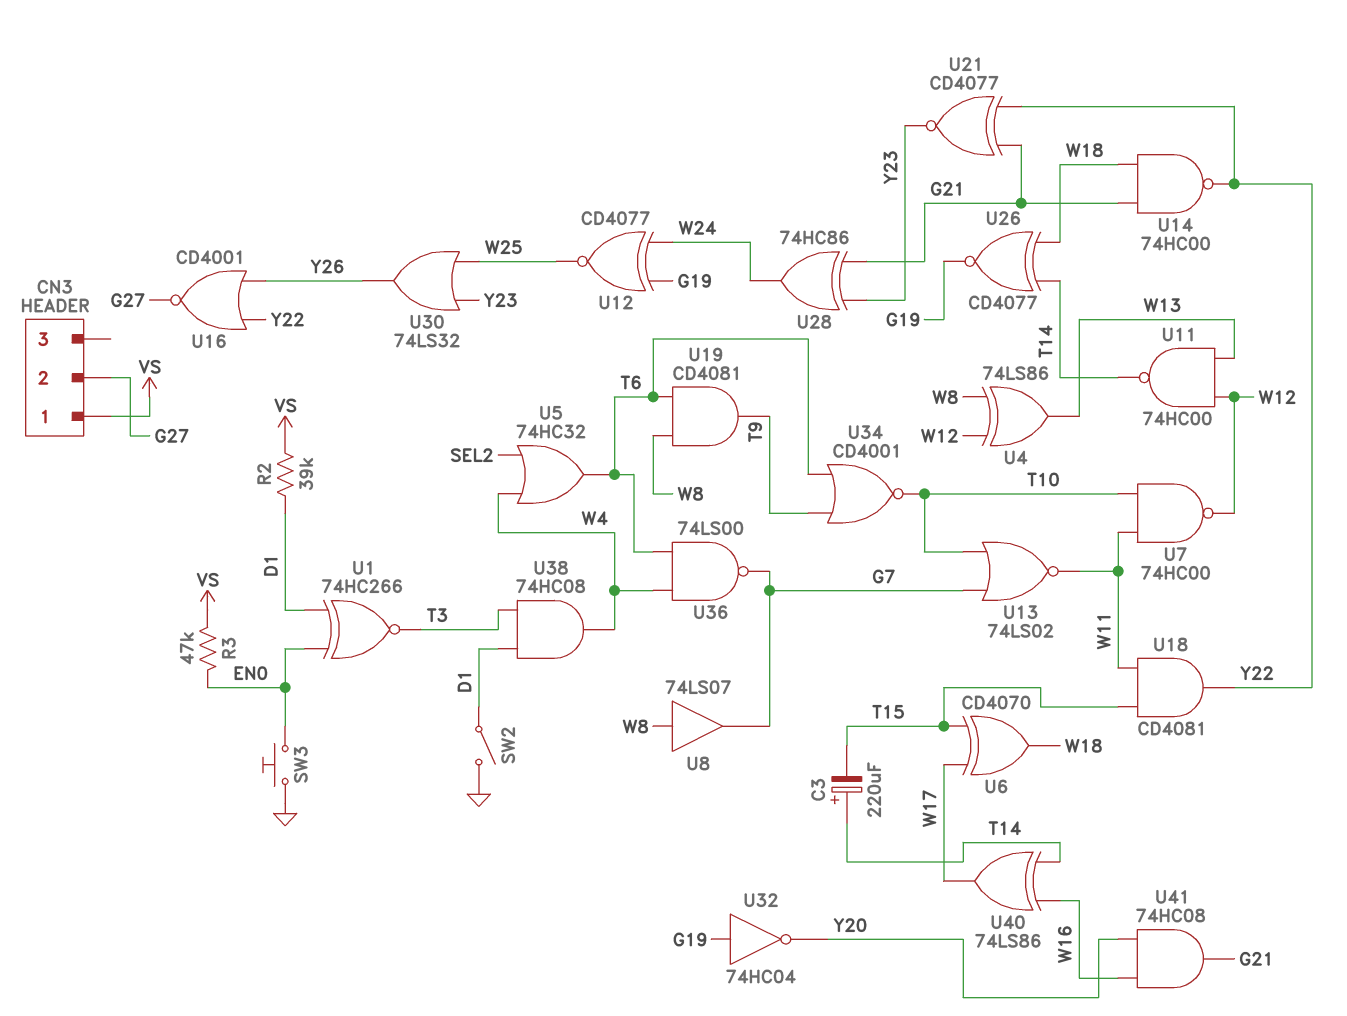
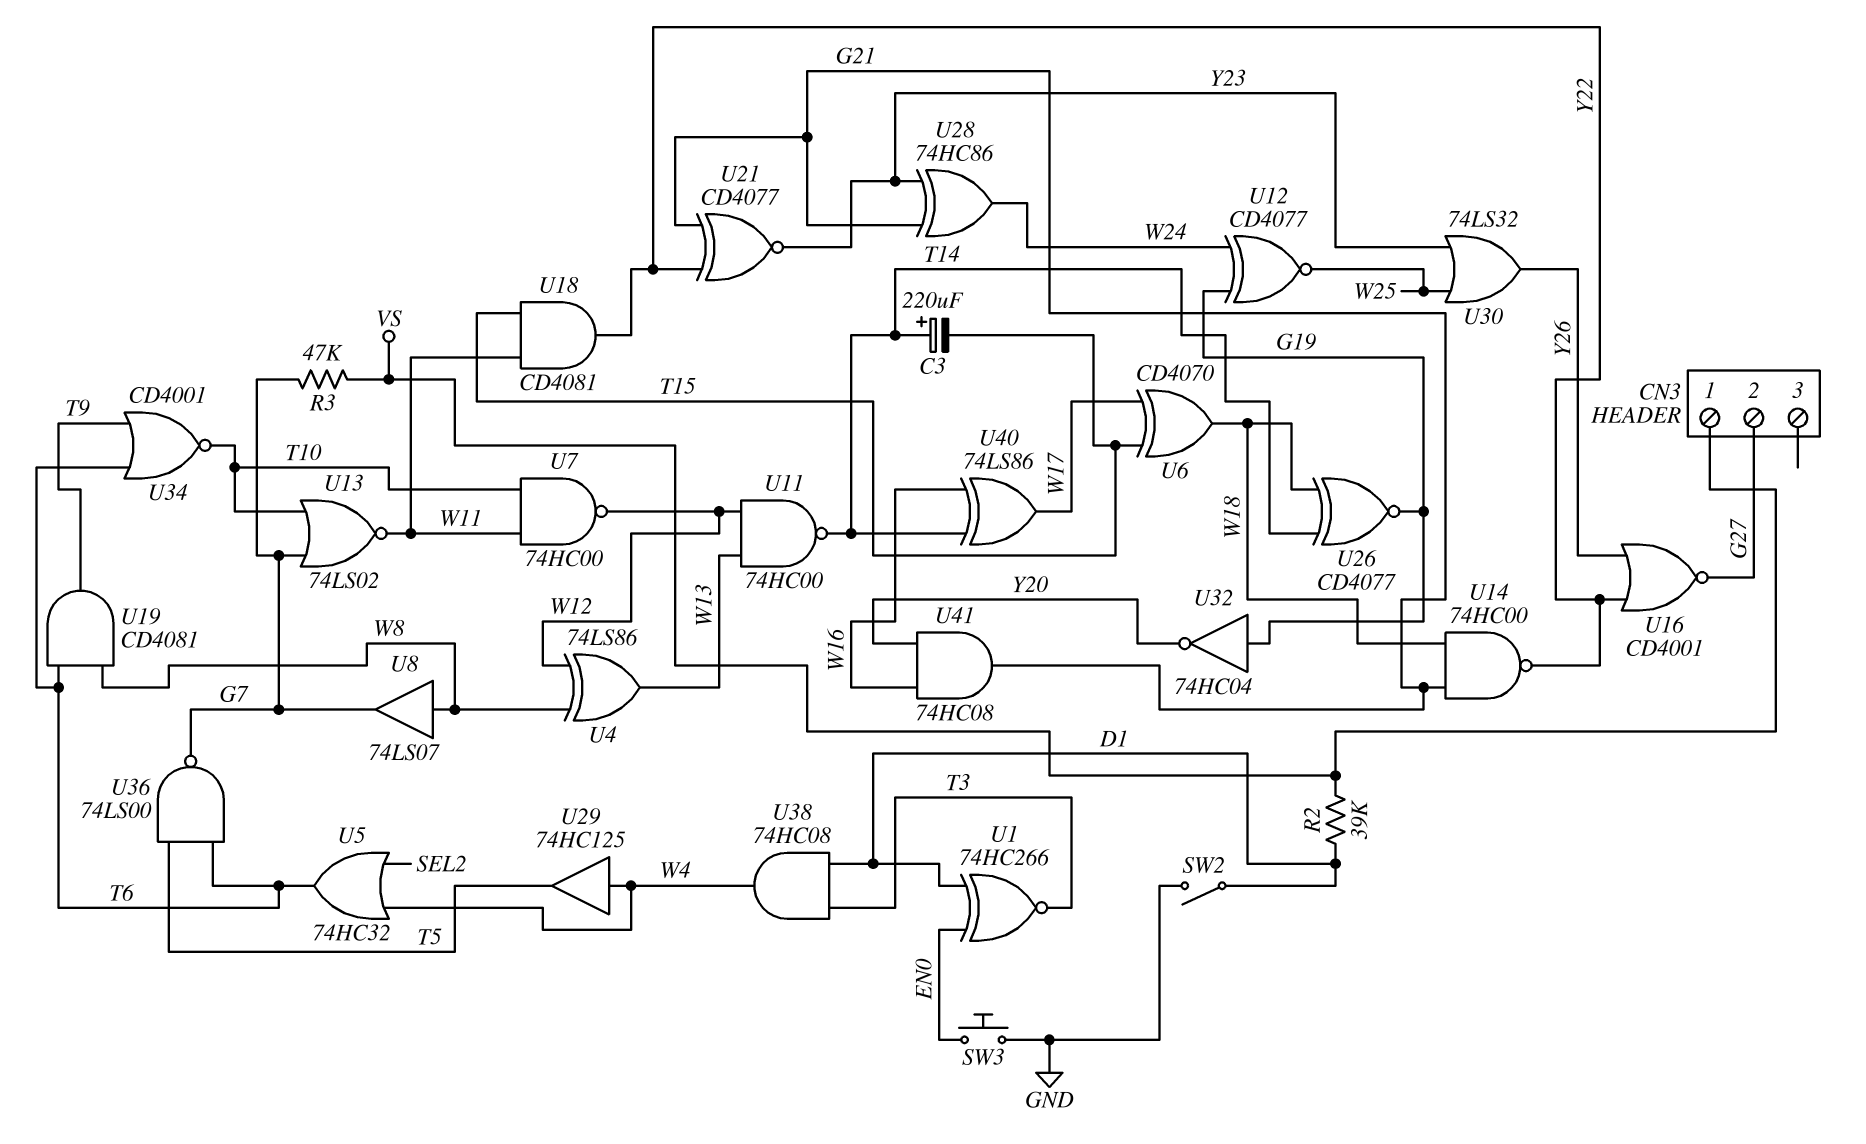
R3: 47k (EN0, VS) -> 47k (G7, VS)
U29: none -> buffer 74HC125 (in W4, out T5)
U36: NAND 74LS00 (in T6, in W4, out G7) -> NAND 74LS00 (in T5, in T6, out G7)

